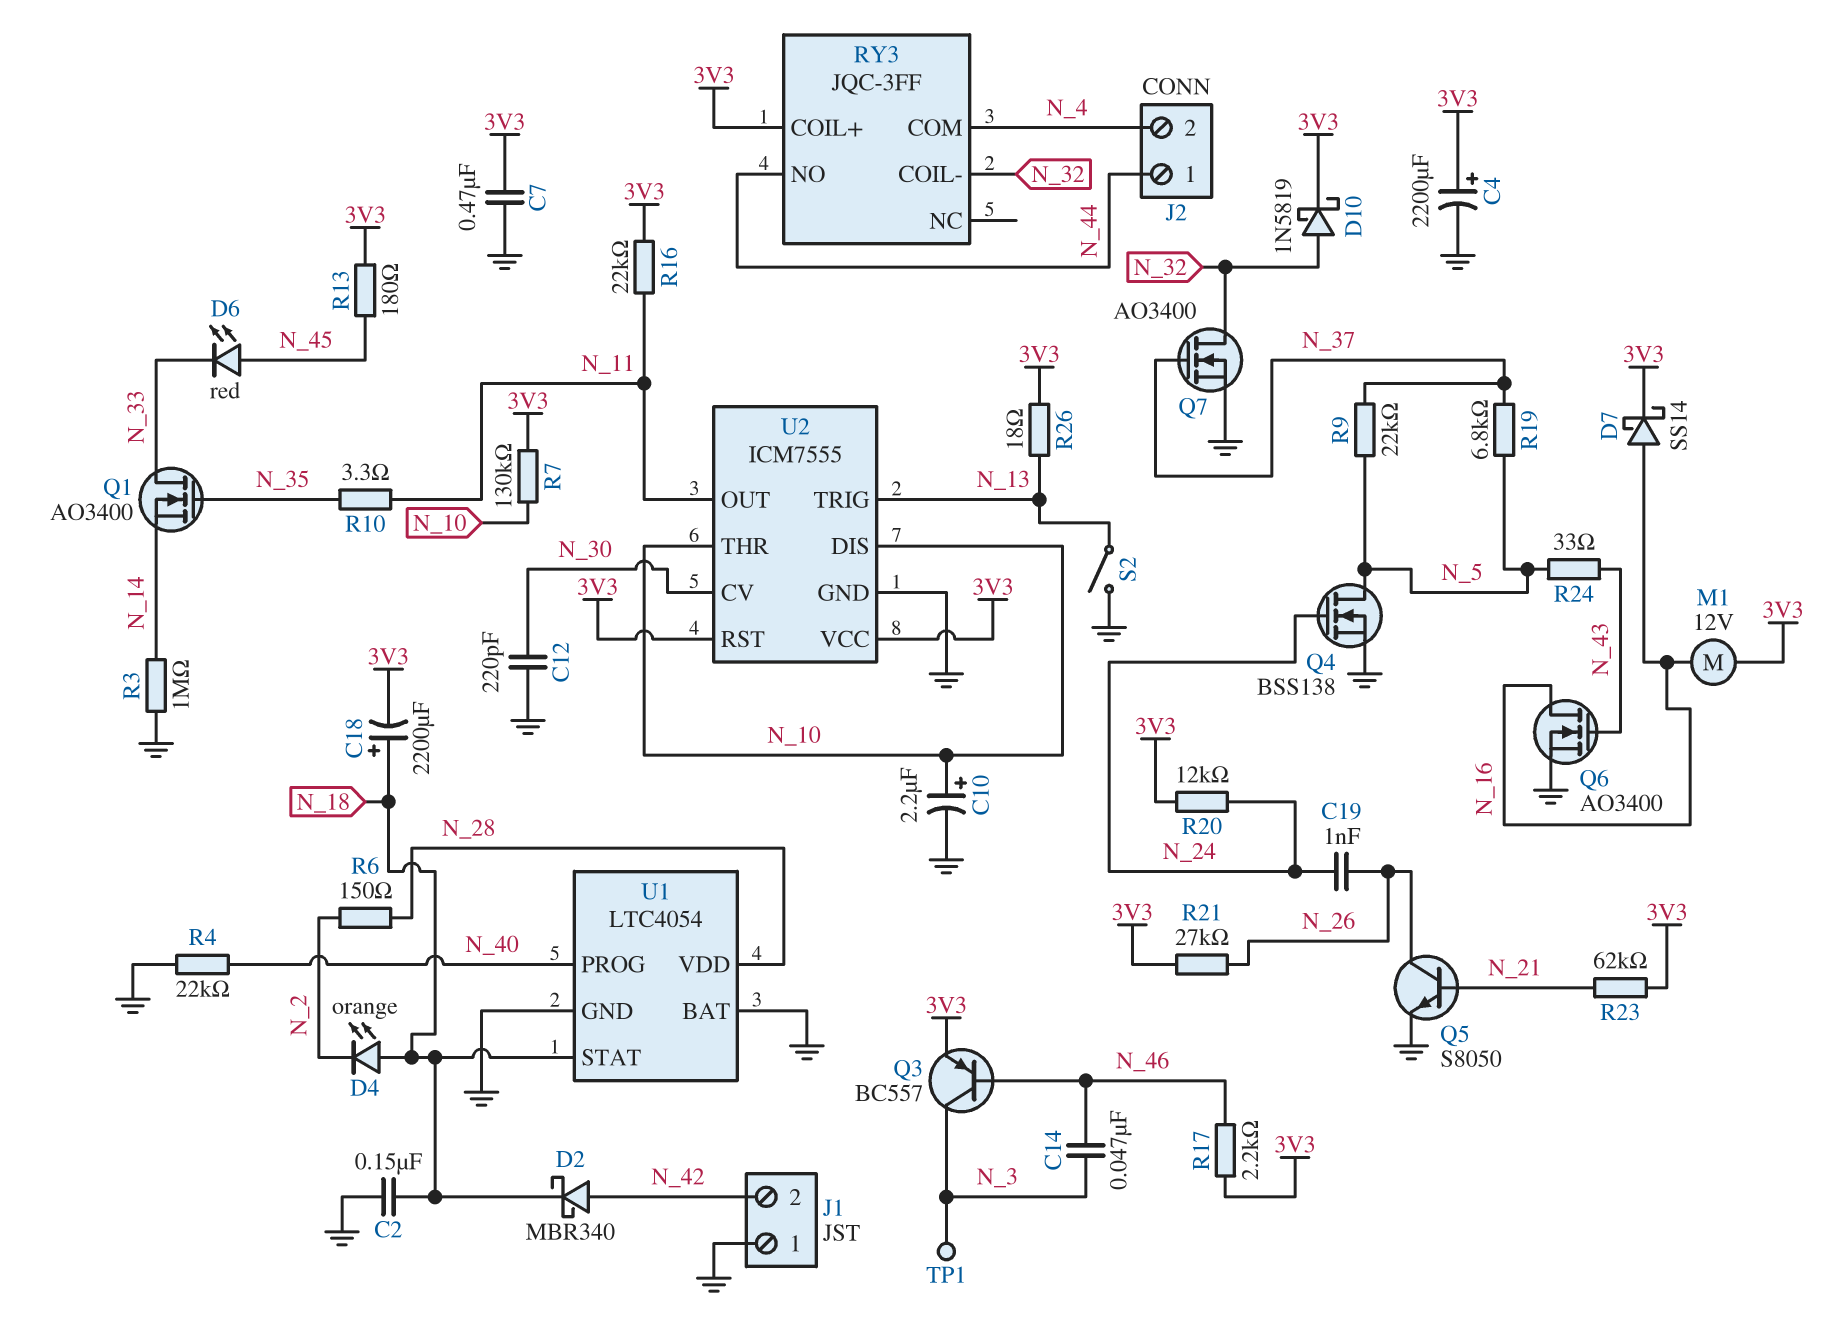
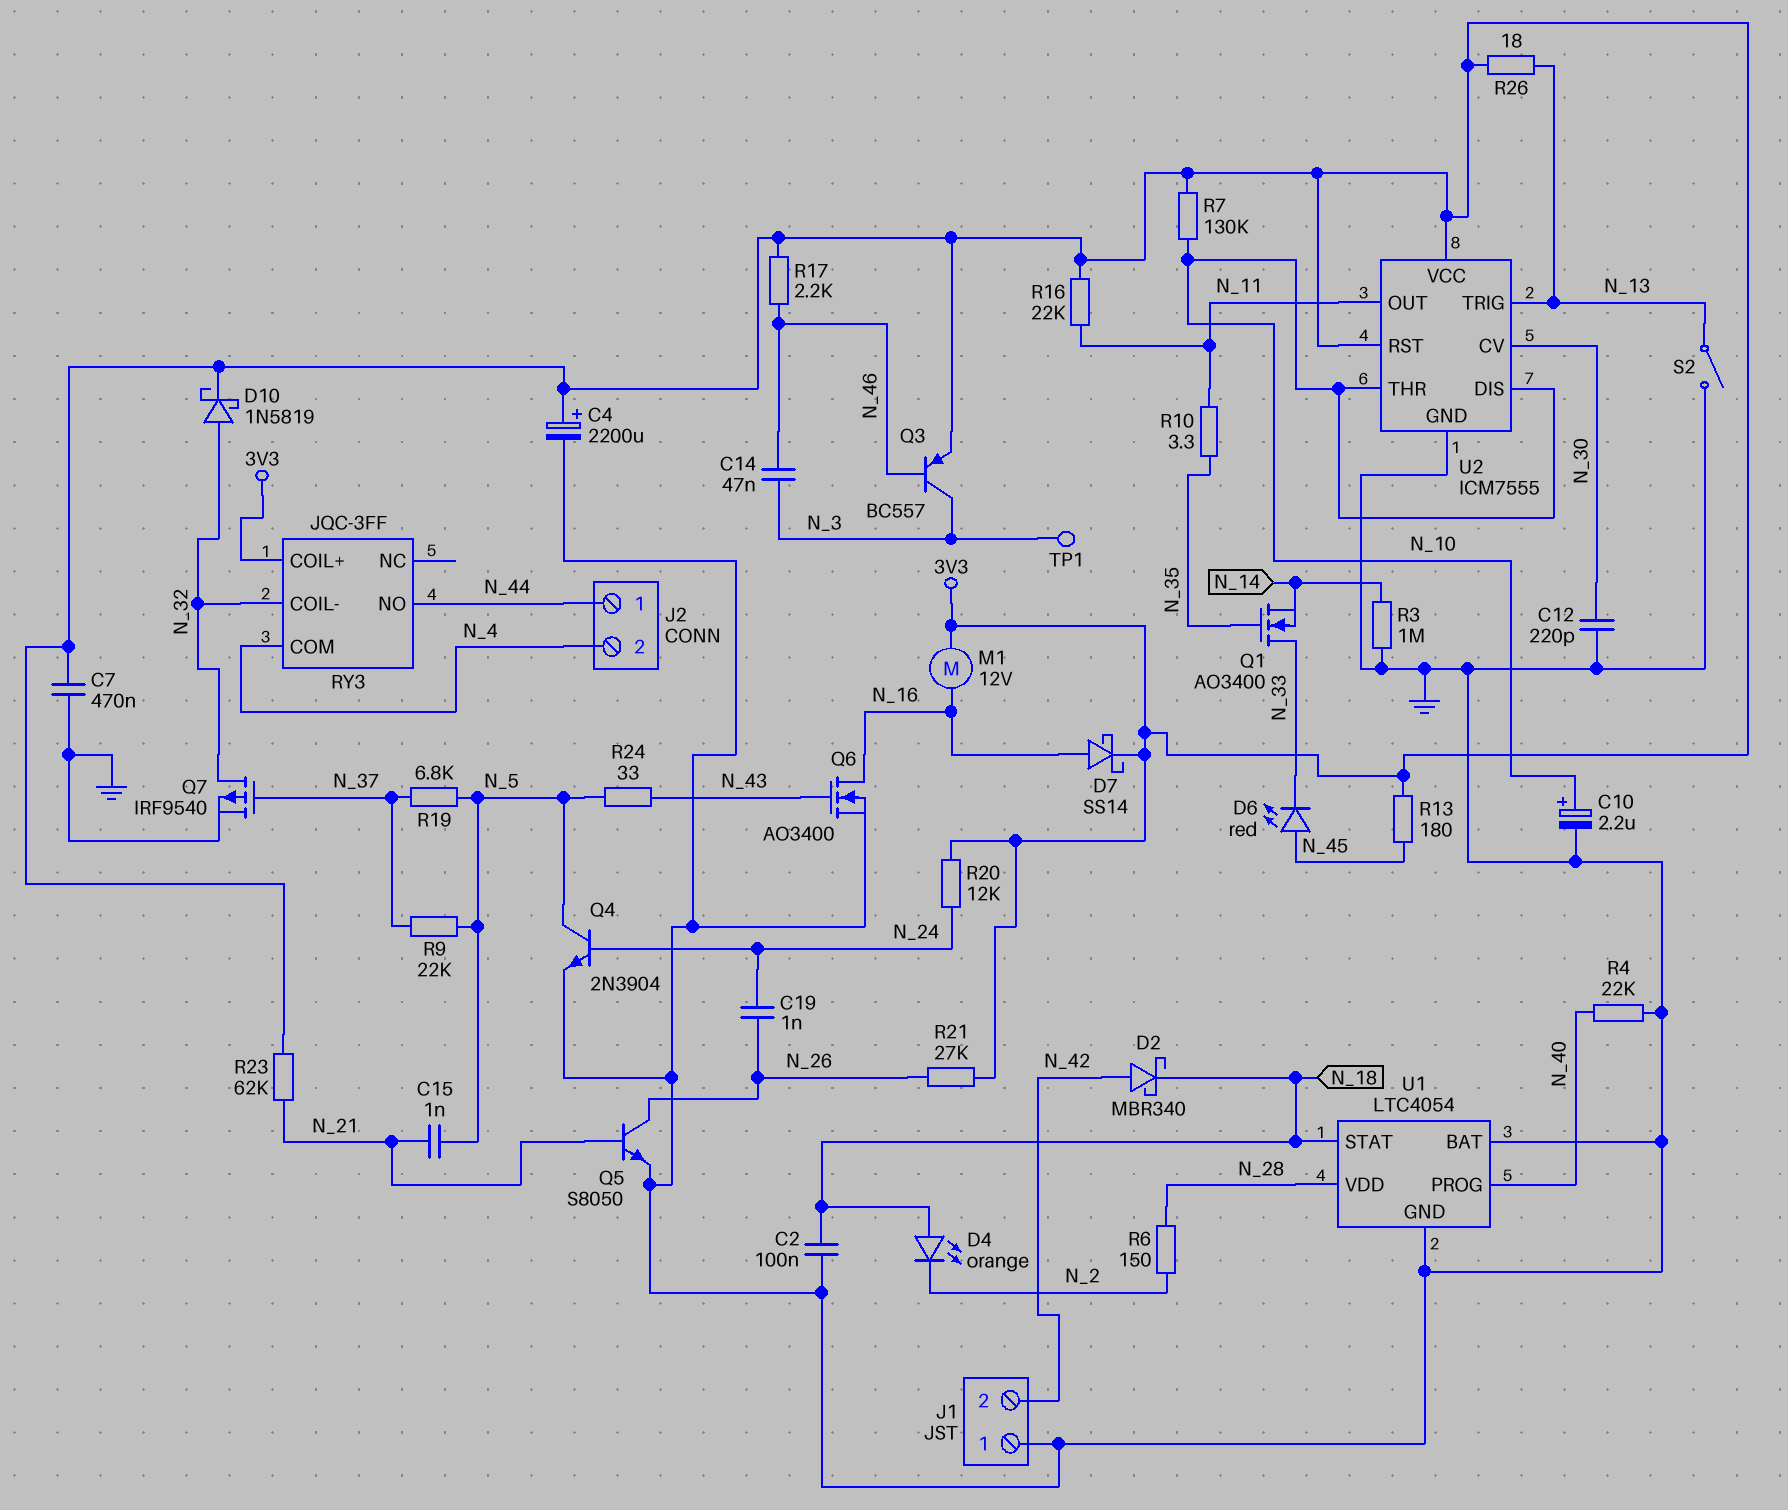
C2: 150nF (GND, N_18) -> 100nF (GND, N_18)
C15: none -> 1nF (N_5, N_21)
C18: 2200uF (plus N_18, minus 3V3) -> none
Q4: NMOS BSS138 (G N_24, D N_5, S GND) -> NPN 2N3904 (B N_24, C N_5, E GND)
Q7: NMOS AO3400 (G N_37, D N_32, S GND) -> PMOS IRF9540 (G N_37, D N_32, S GND)

